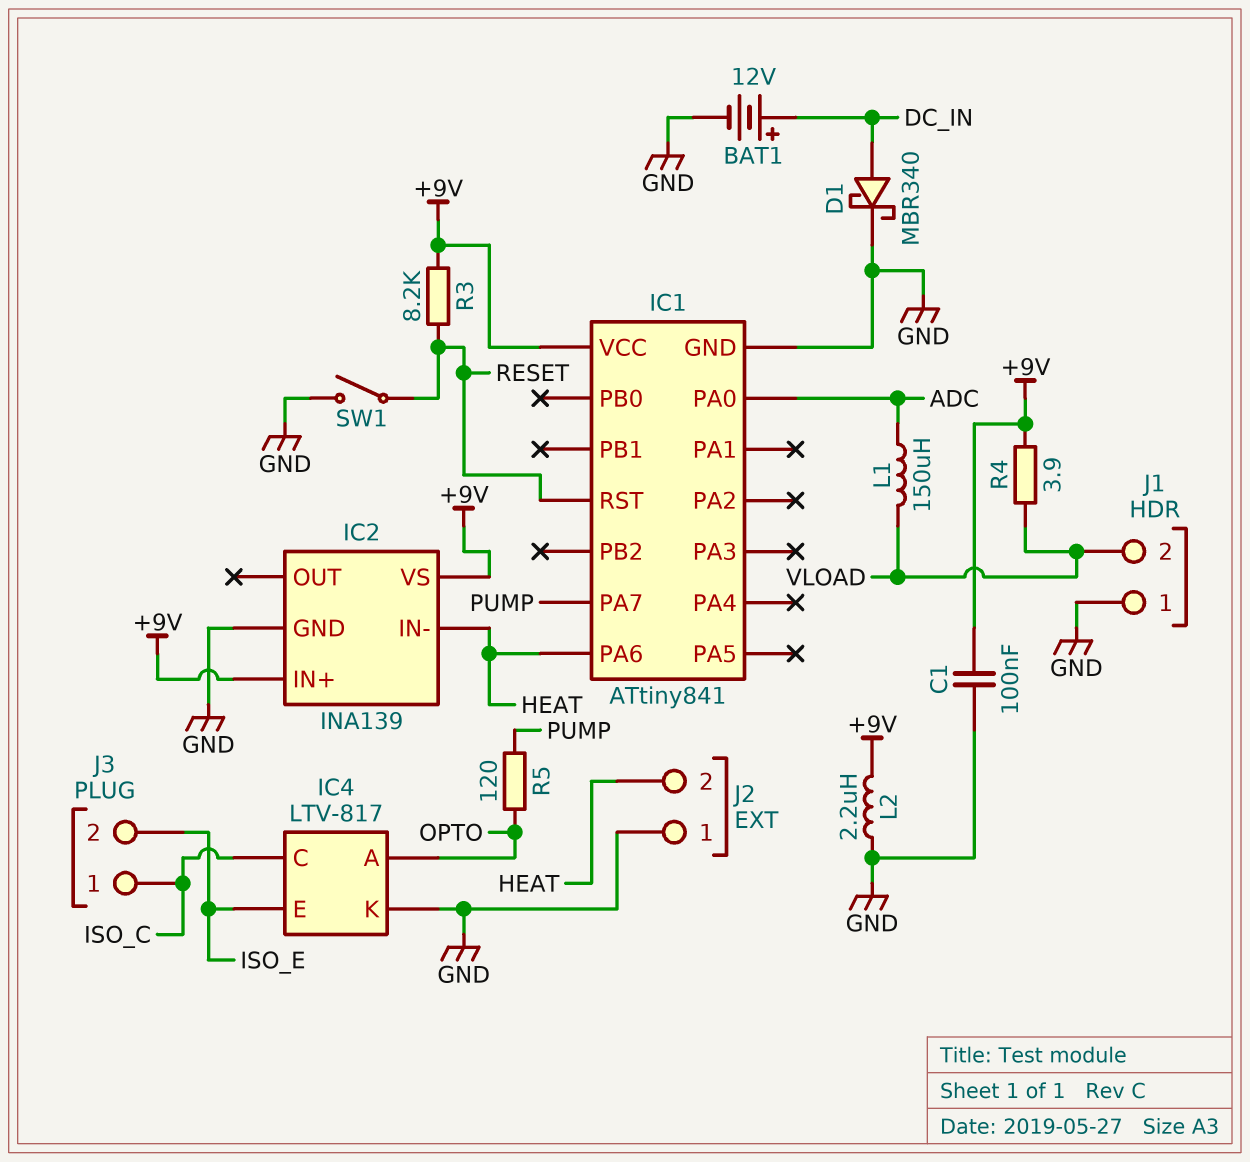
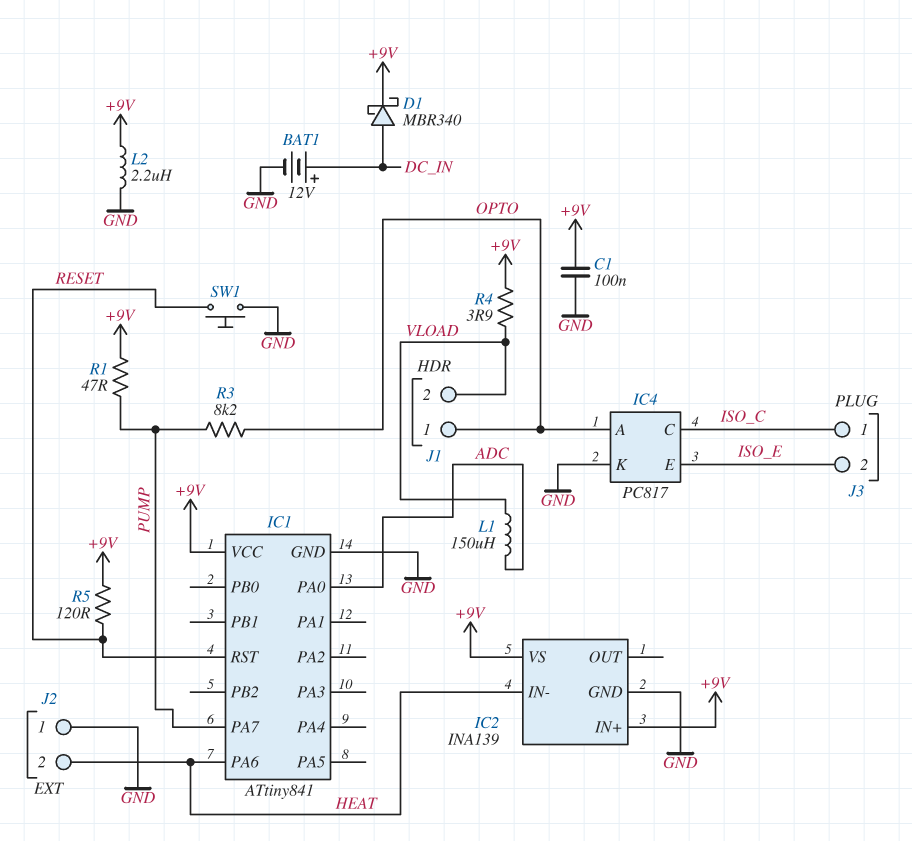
D1: schottky MBR340 (A DC_IN, K GND) -> schottky MBR340 (A DC_IN, K +9V)
IC4: LTV-817 -> PC817
J1 pin 1: GND -> OPTO
R1: none -> 47 (+9V, PUMP)
R3: 8.2k (+9V, RESET) -> 8.2k (OPTO, PUMP)
R5: 120 (OPTO, PUMP) -> 120 (+9V, RESET)
SW1: switch (GND, RESET) -> button (GND, RESET)

